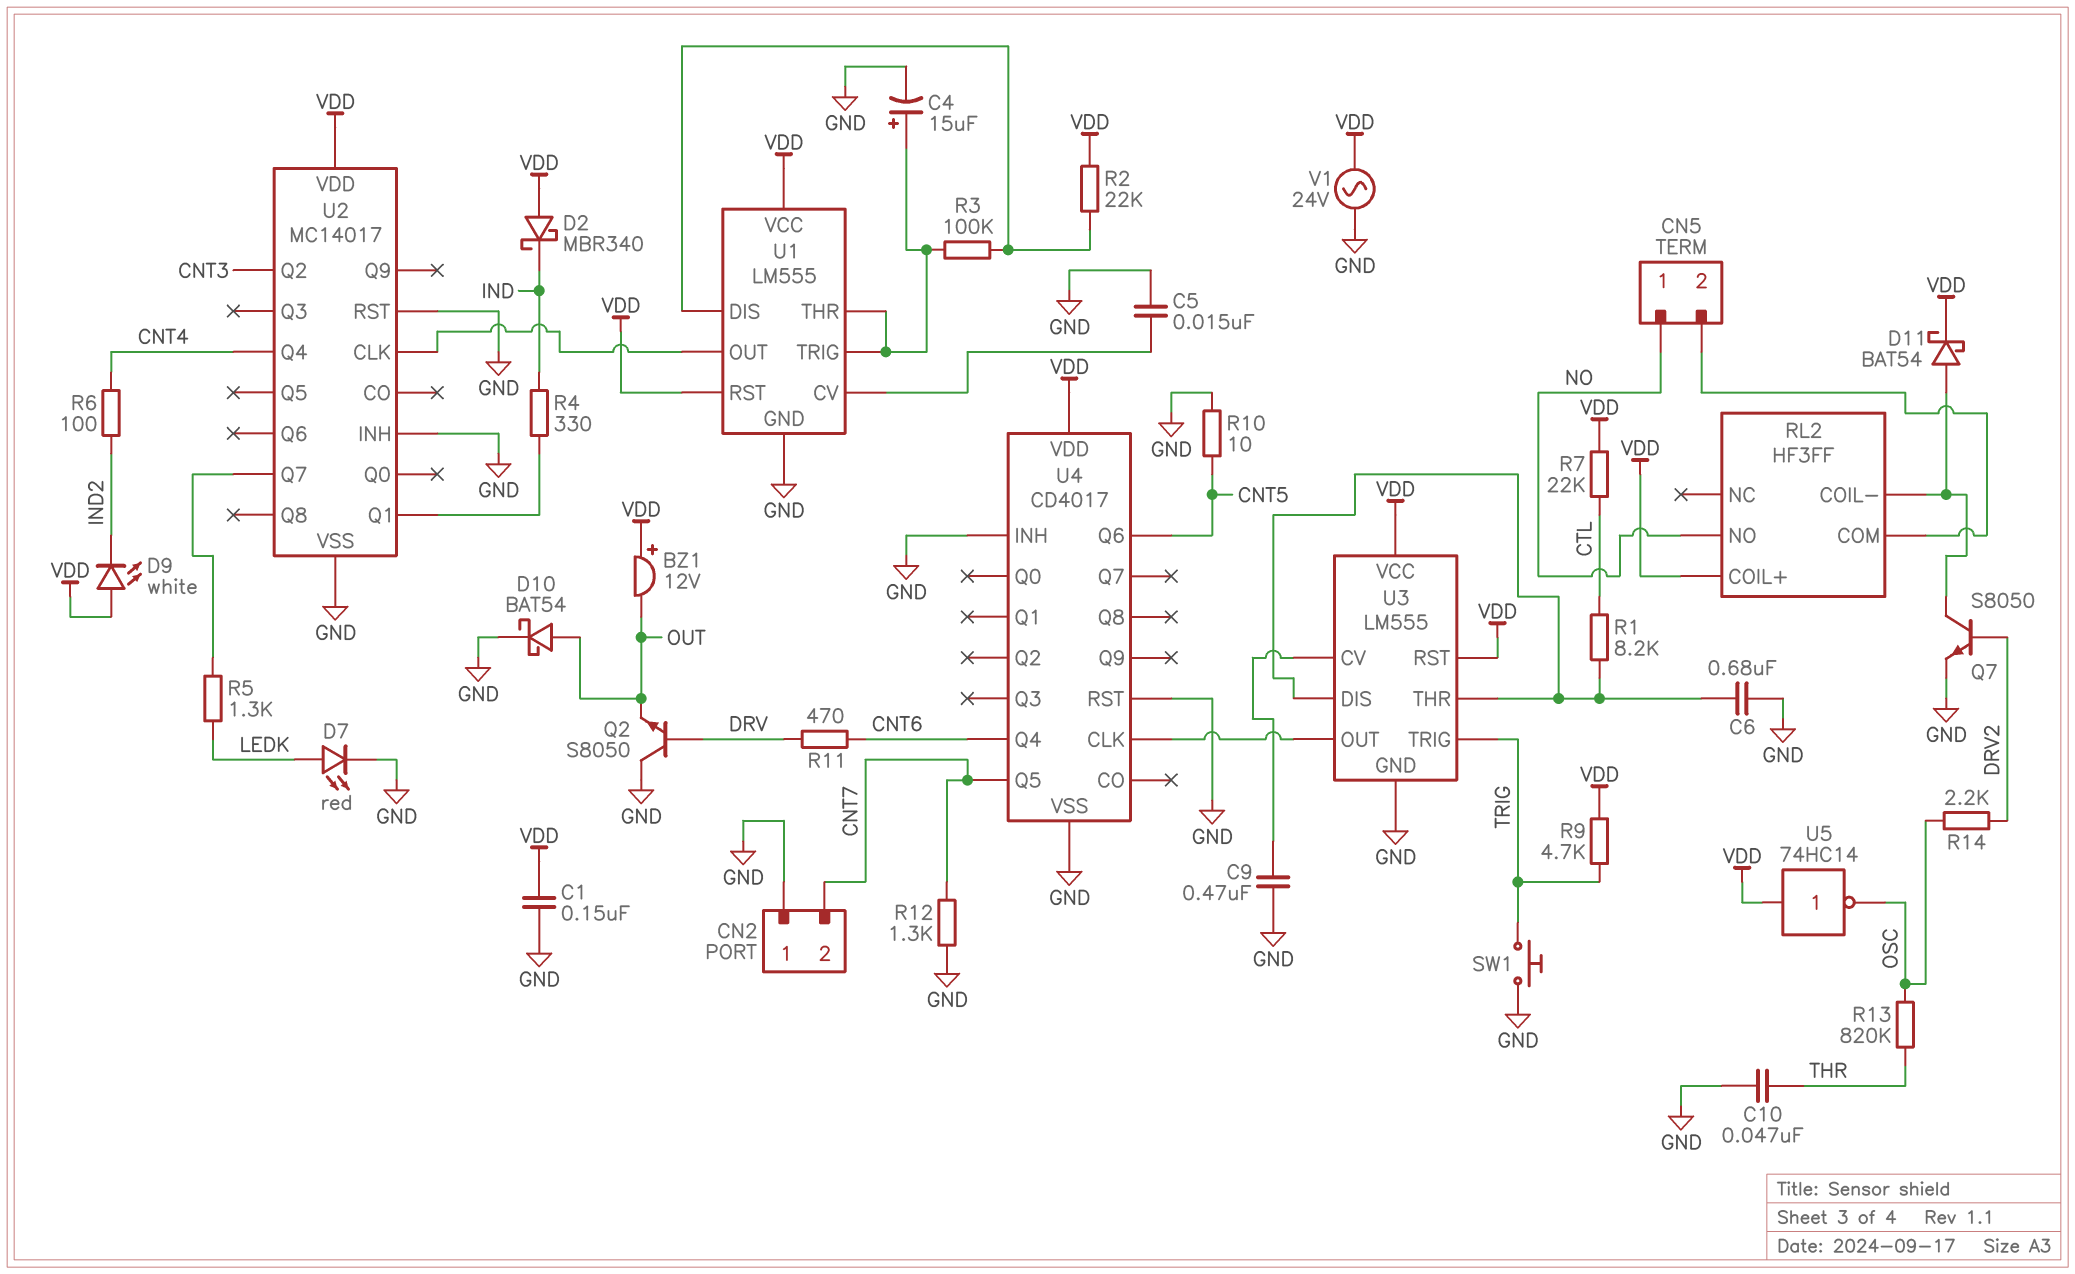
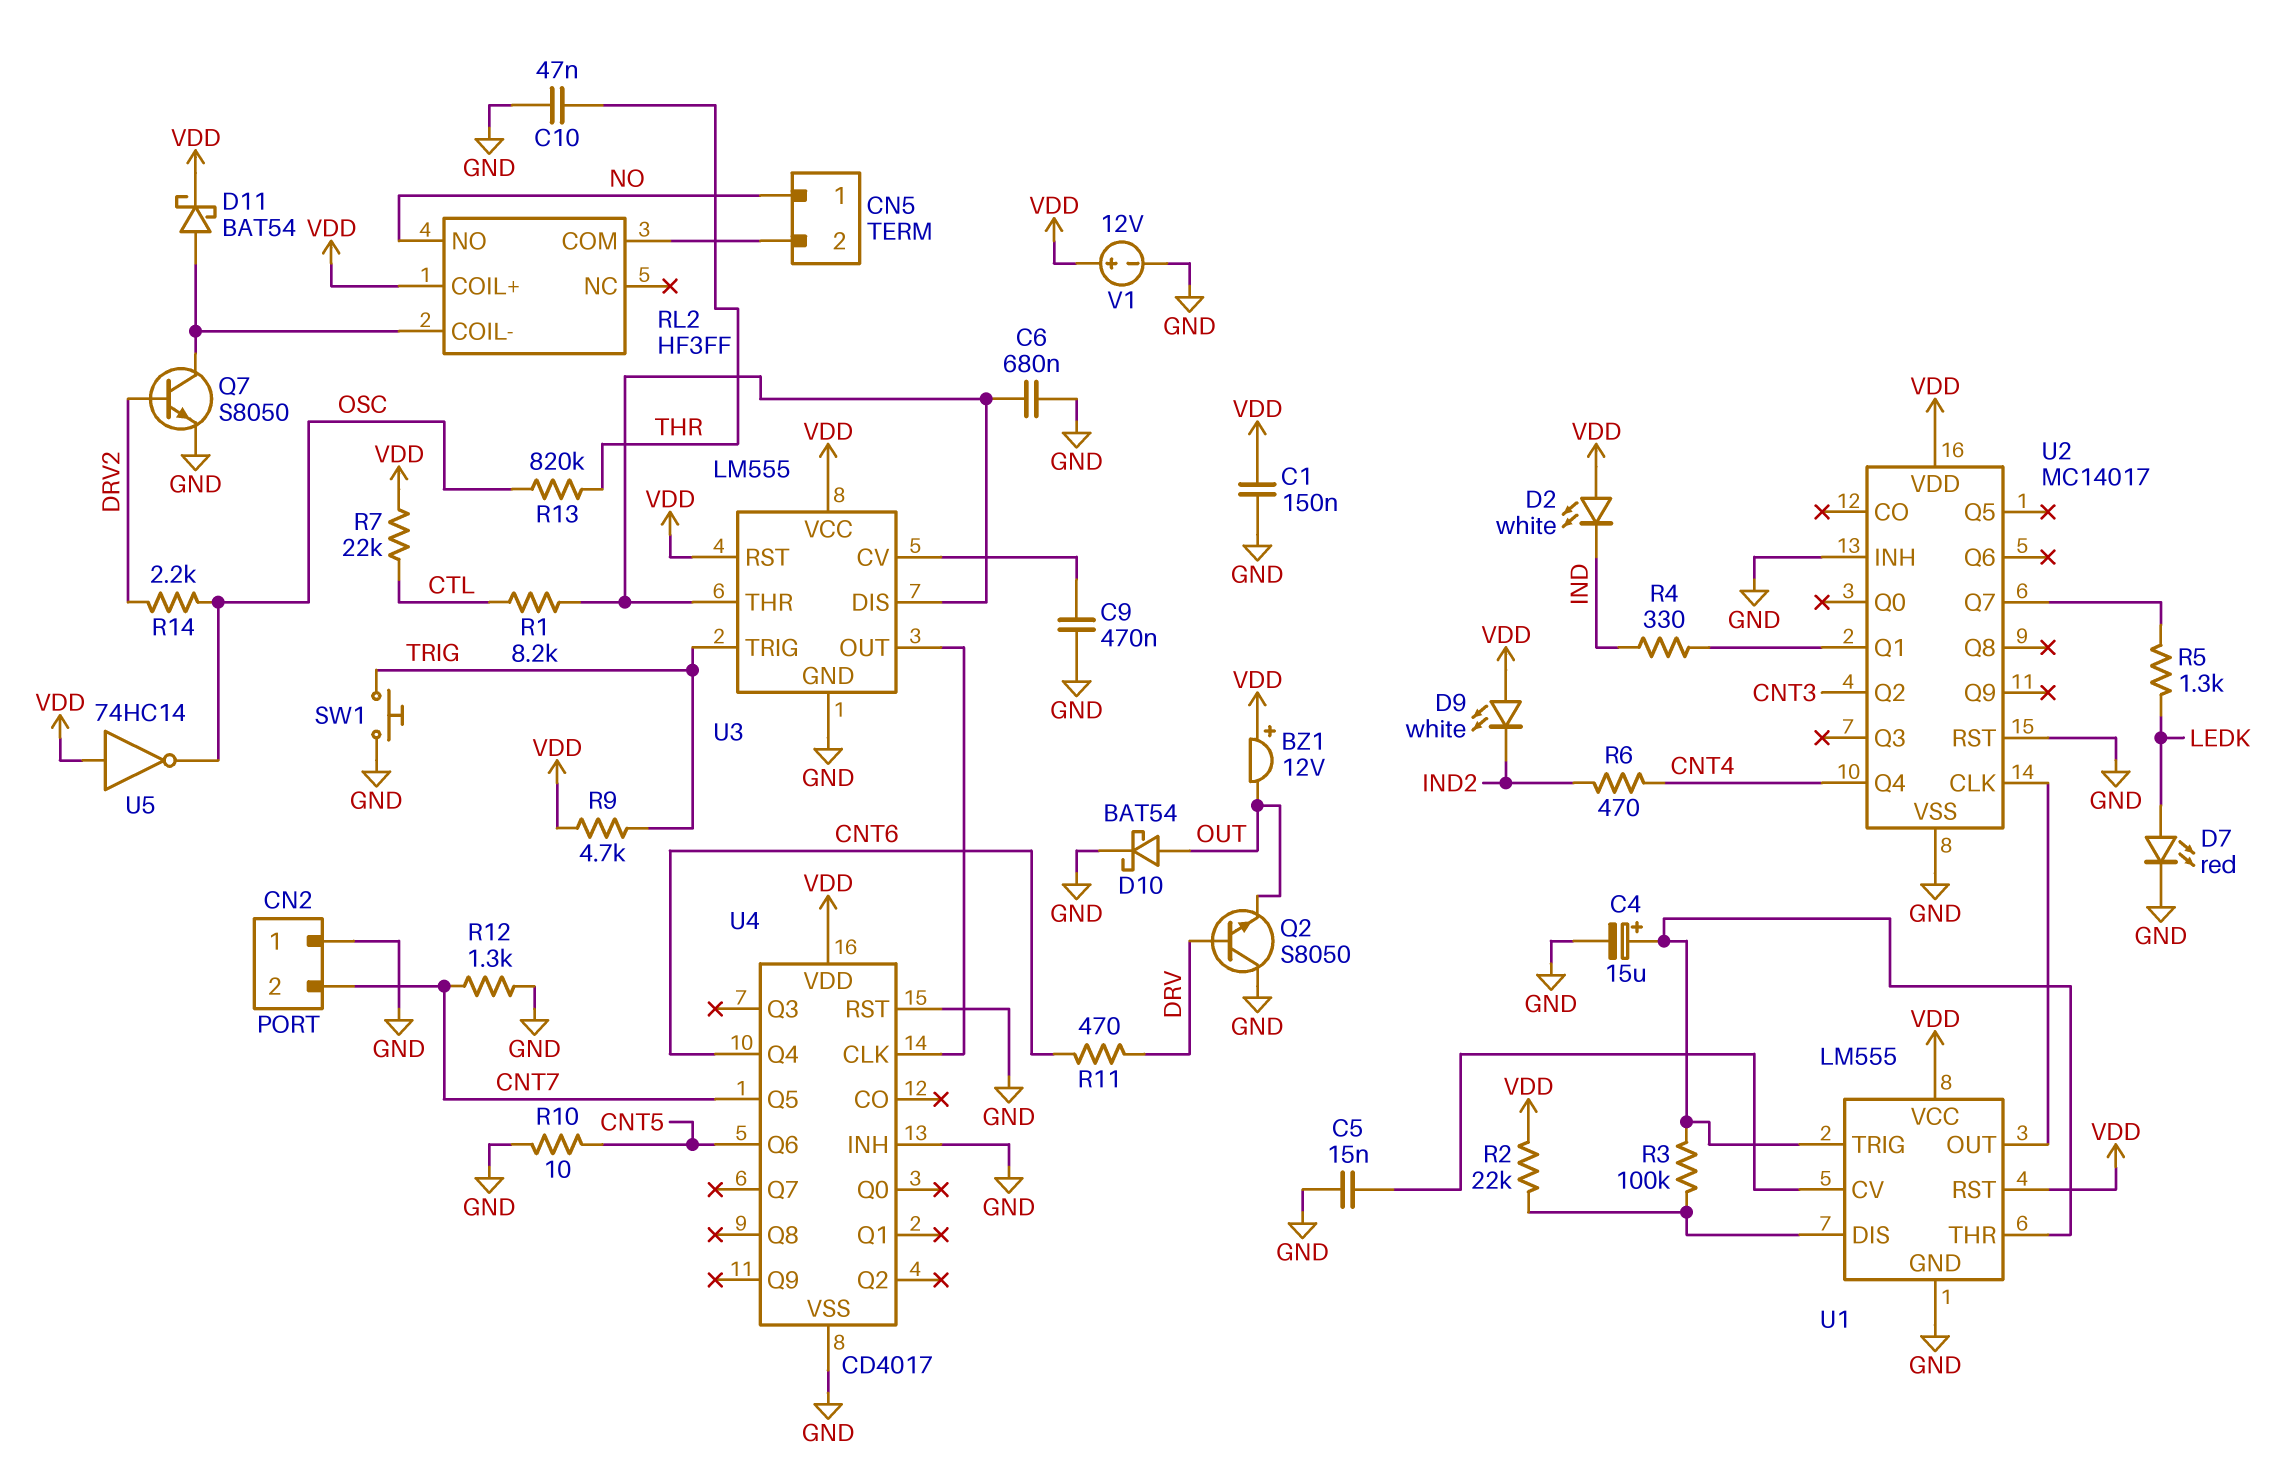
D2: schottky MBR340 (A VDD, K IND) -> LED white (A VDD, K IND)
R6: 100 (CNT4, IND2) -> 470 (CNT4, IND2)
V1: AC 24V (GND, VDD) -> 12V (plus VDD, minus GND)

